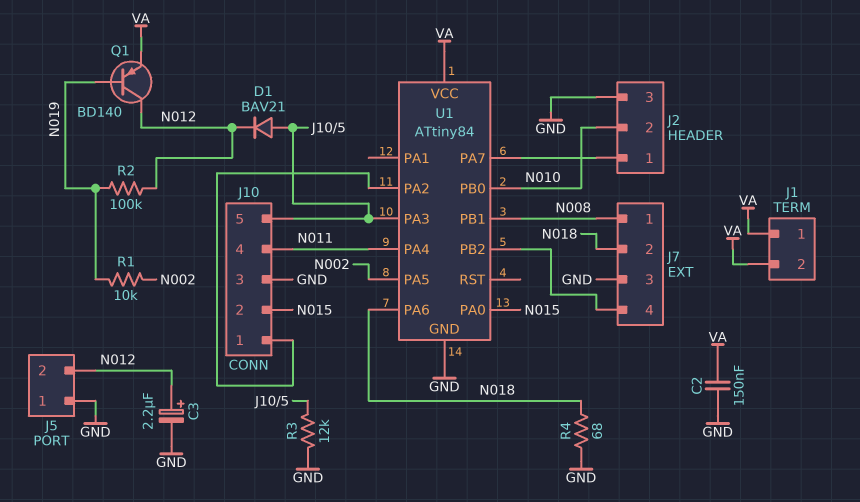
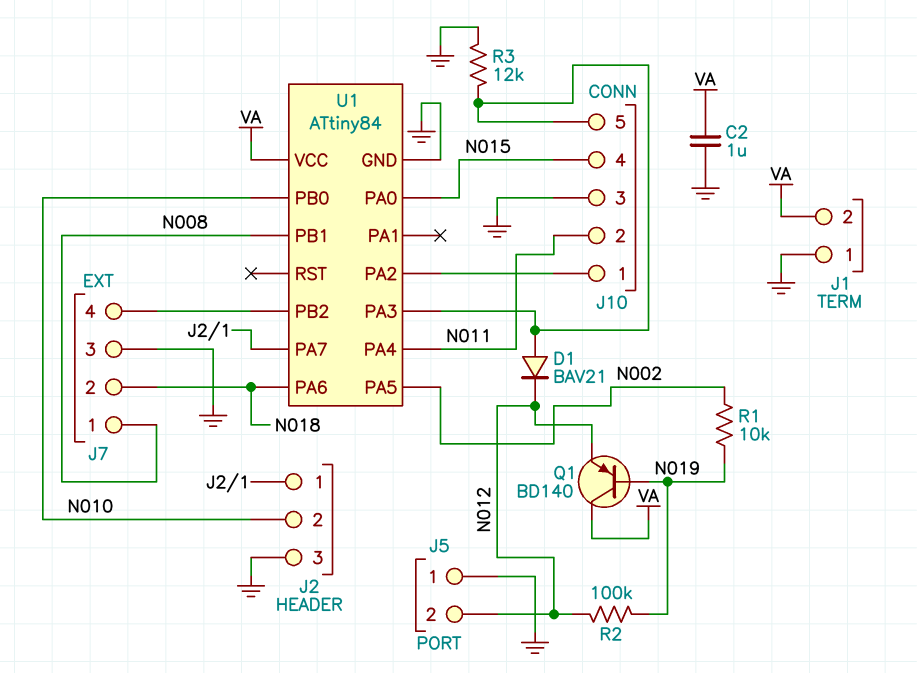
C2: 150nF (GND, VA) -> 1uF (GND, VA)
C3: 2.2uF (plus N012, minus GND) -> none
J1 pin 1: VA -> GND
J10 pin 2: N015 -> N011
J10 pin 4: N011 -> N015
Q1: PNP BD140 (B N019, C N012, E VA) -> PNP BD140 (B N019, C VA, E N012)
R4: 68 (GND, N018) -> none

